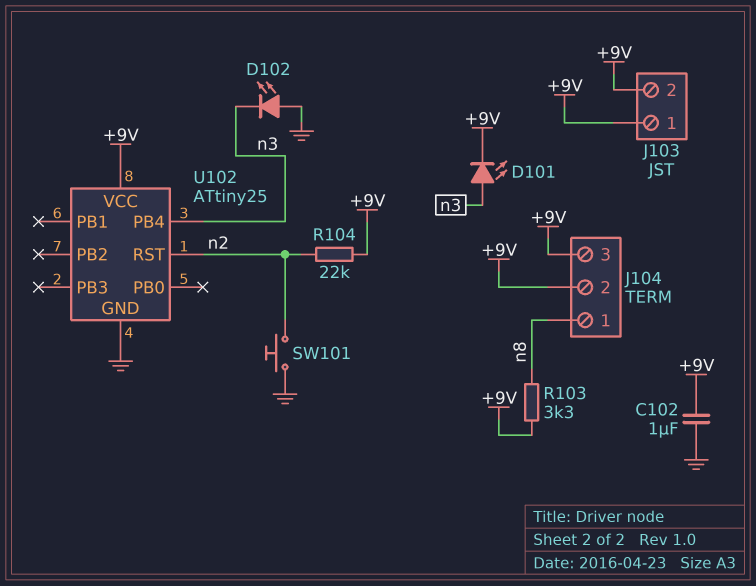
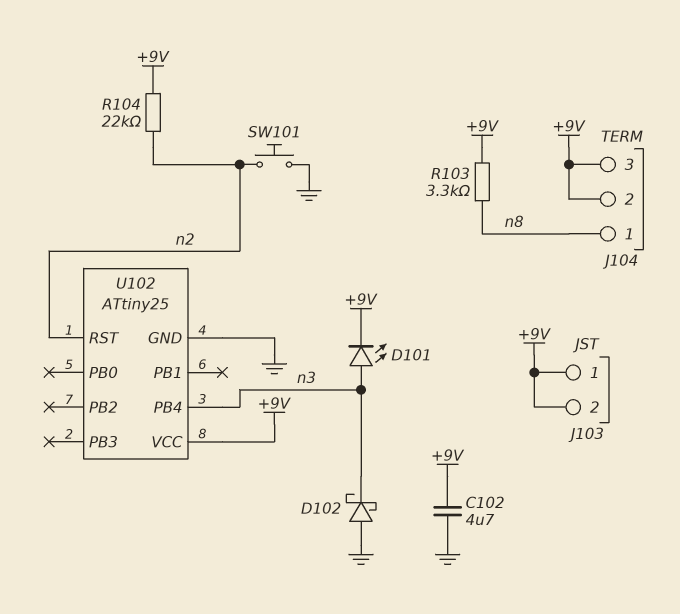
C102: 1uF (+9V, GND) -> 4.7uF (+9V, GND)
D102: LED (A GND, K n3) -> schottky (A GND, K n3)

